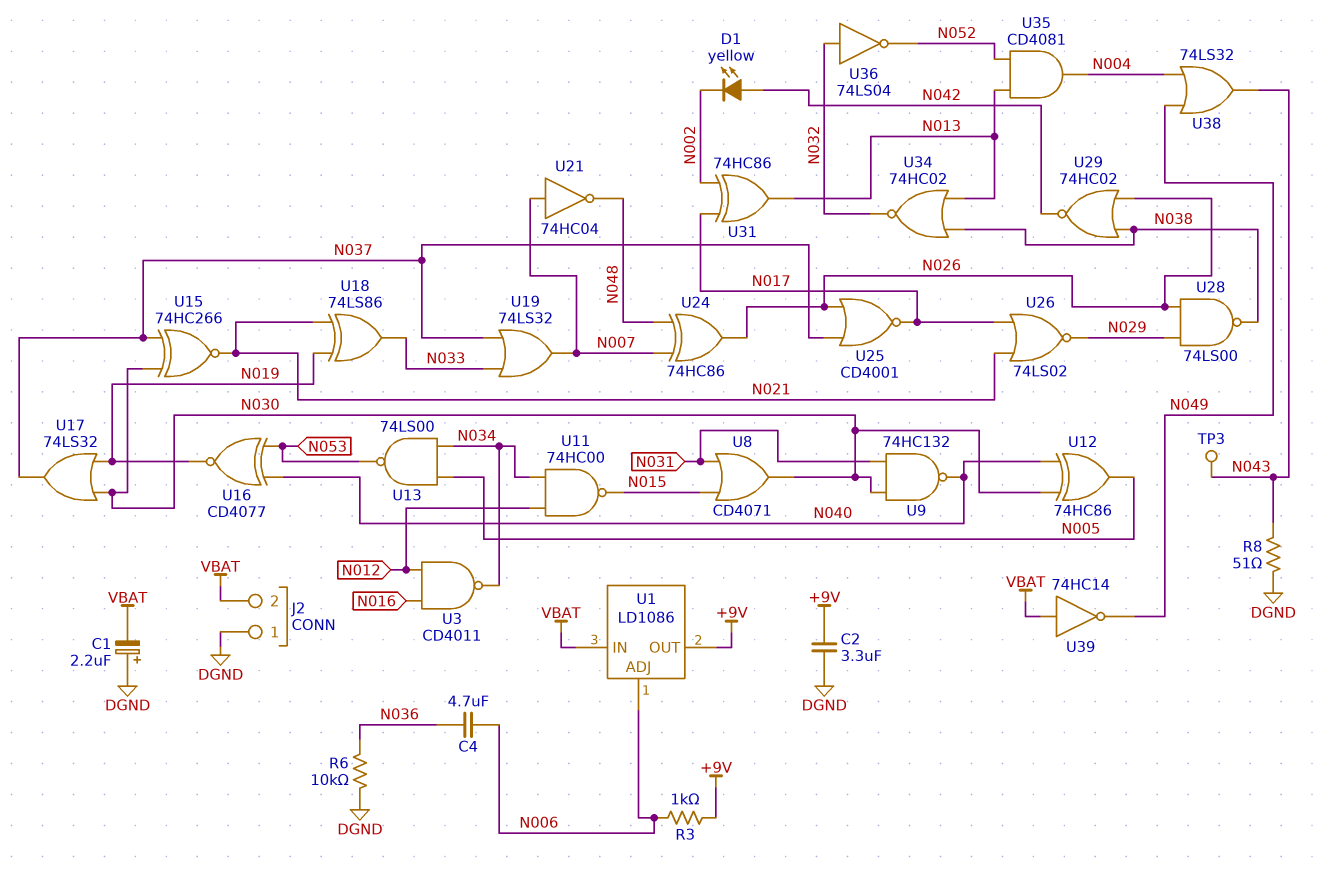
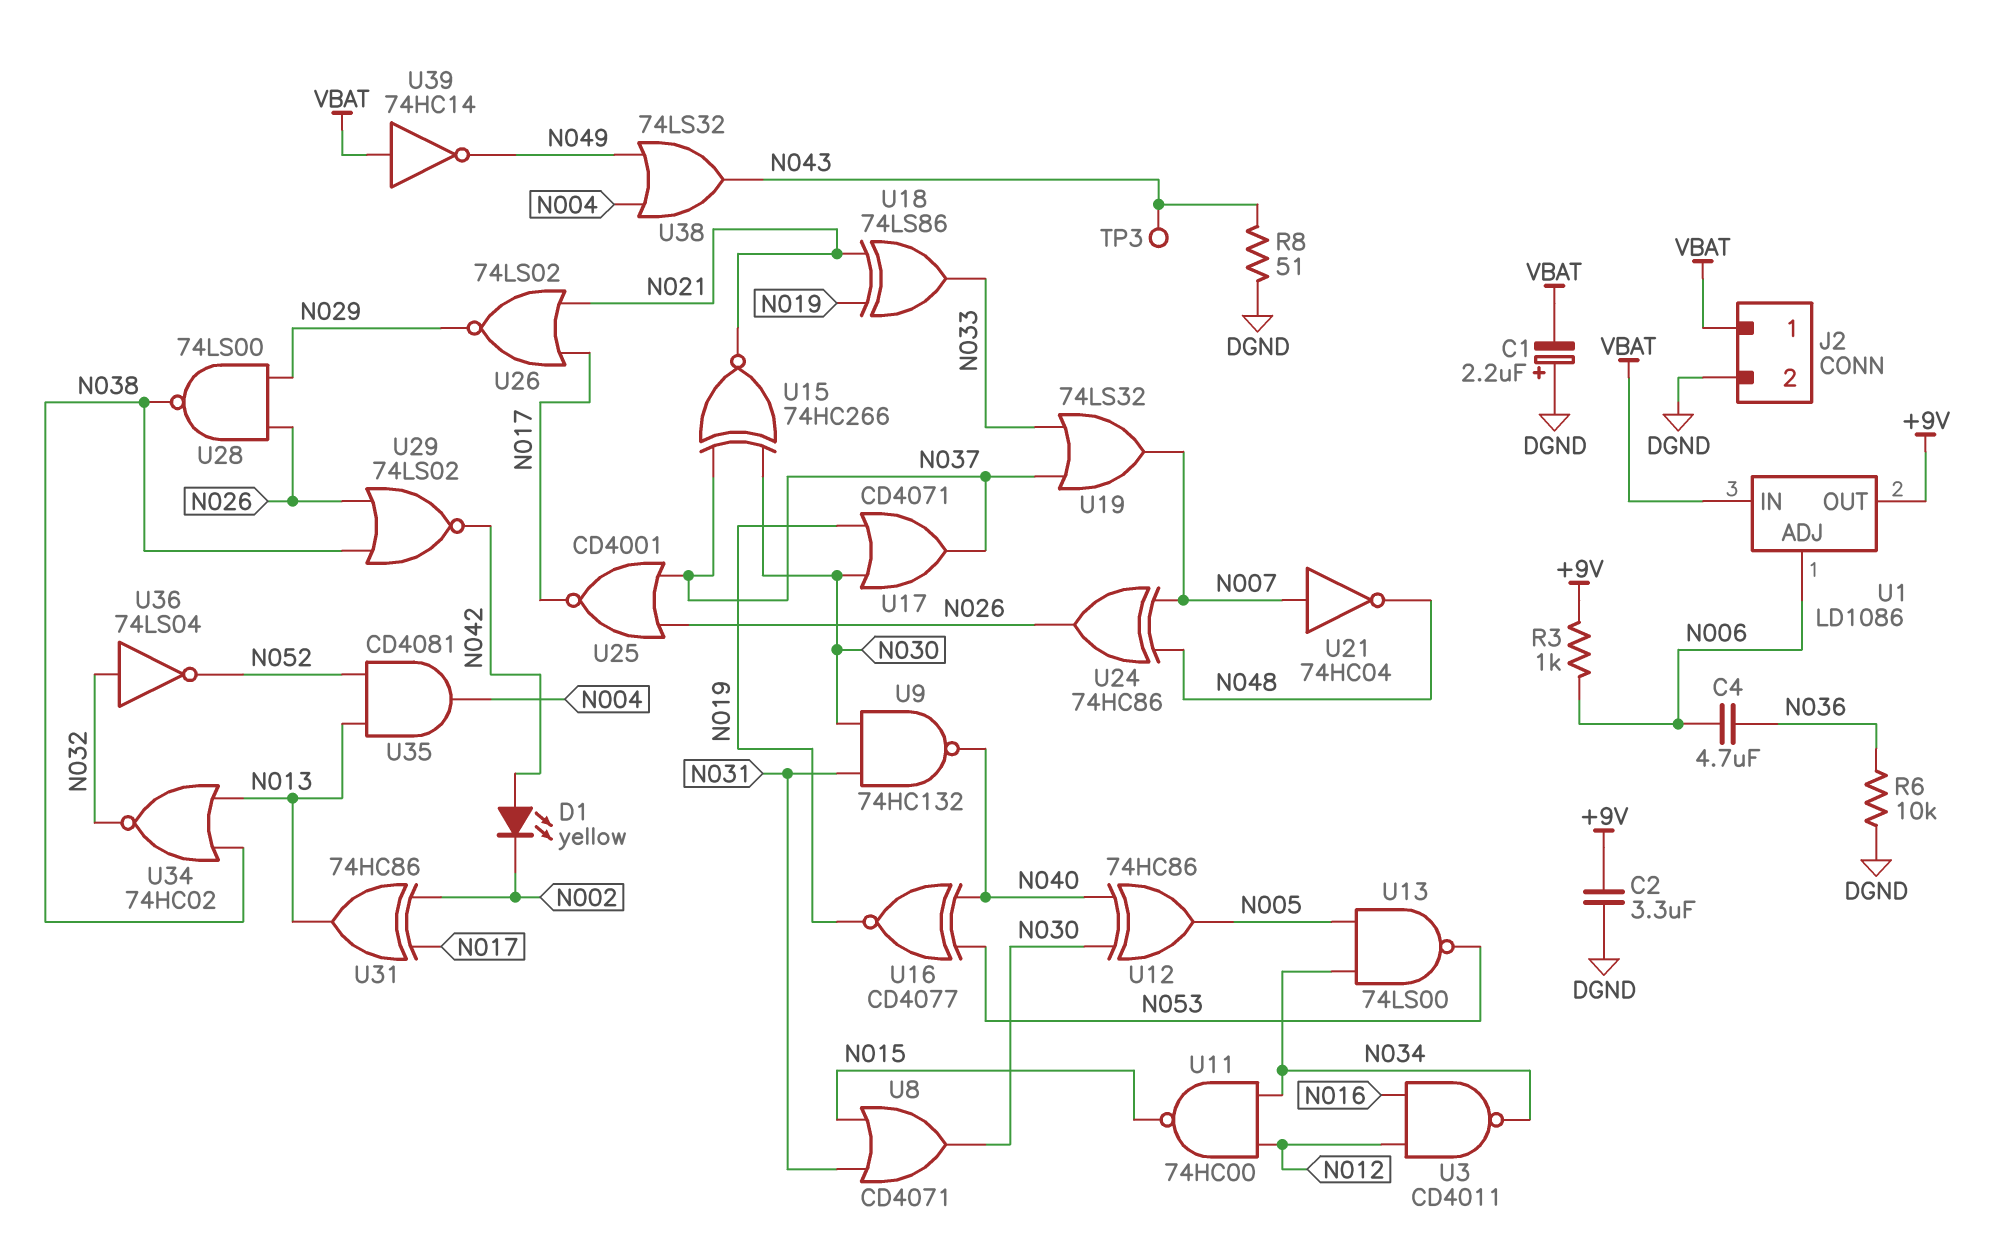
J2 pin 1: DGND -> VBAT
J2 pin 2: VBAT -> DGND
U17: OR 74LS32 (in N019, in N030, out N037) -> OR CD4071 (in N019, in N030, out N037)
U29: NOR 74HC02 (in N026, in N038, out N042) -> NOR 74LS02 (in N026, in N038, out N042)

